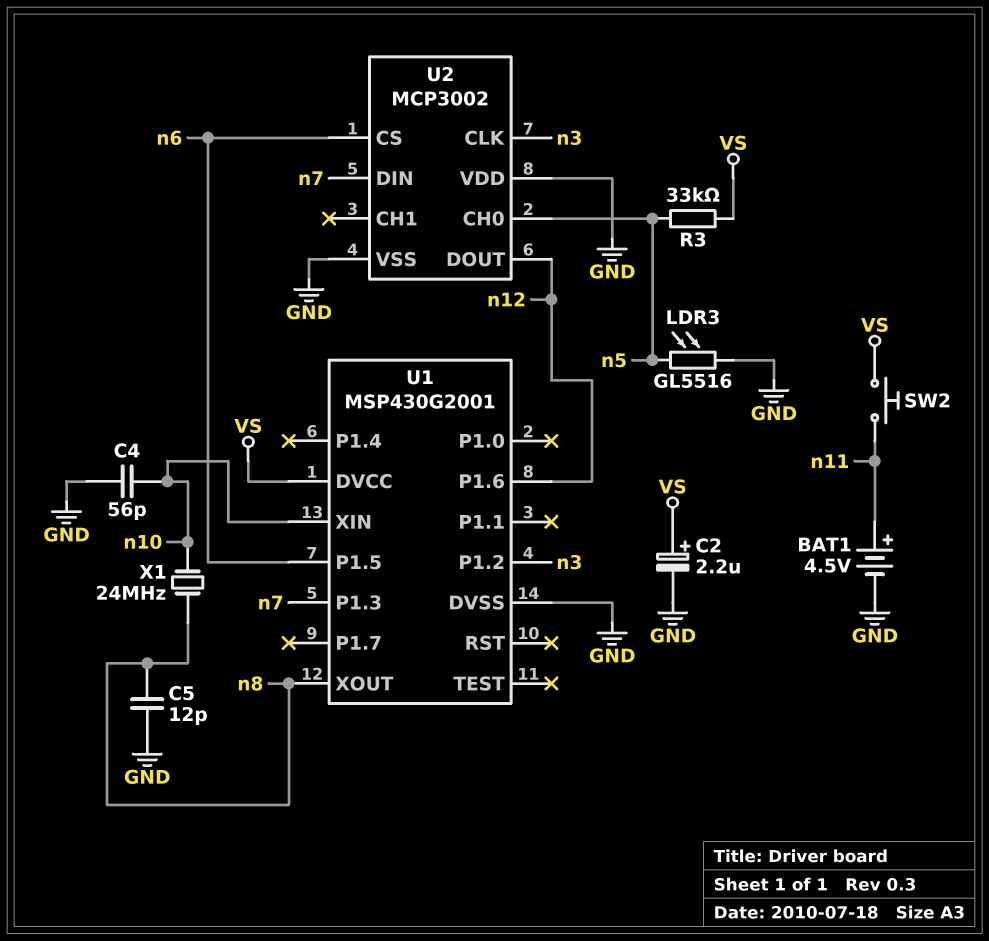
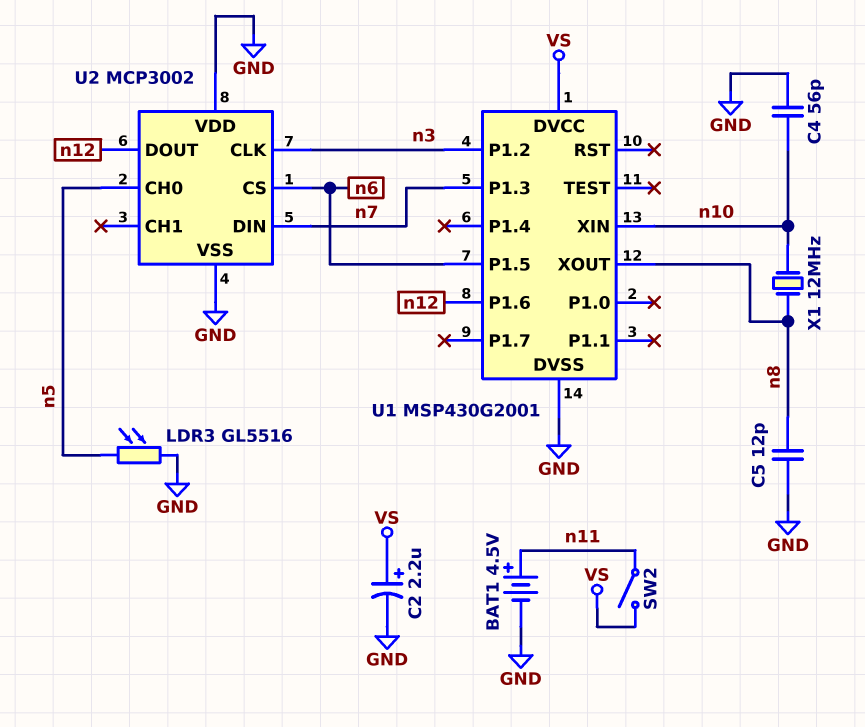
R3: 33k (VS, n5) -> none
SW2: button (VS, n11) -> switch (VS, n11)
X1: 24MHz (n8, n10) -> 12MHz (n8, n10)

